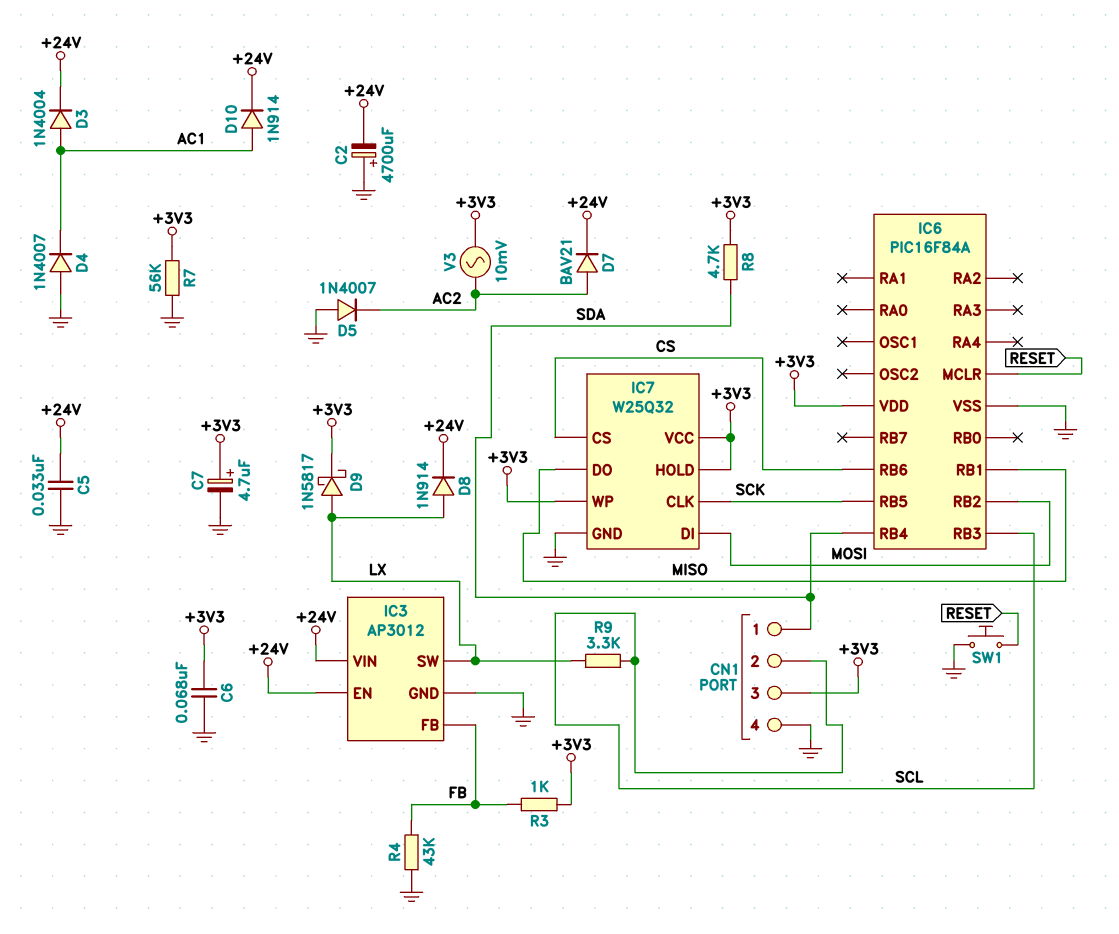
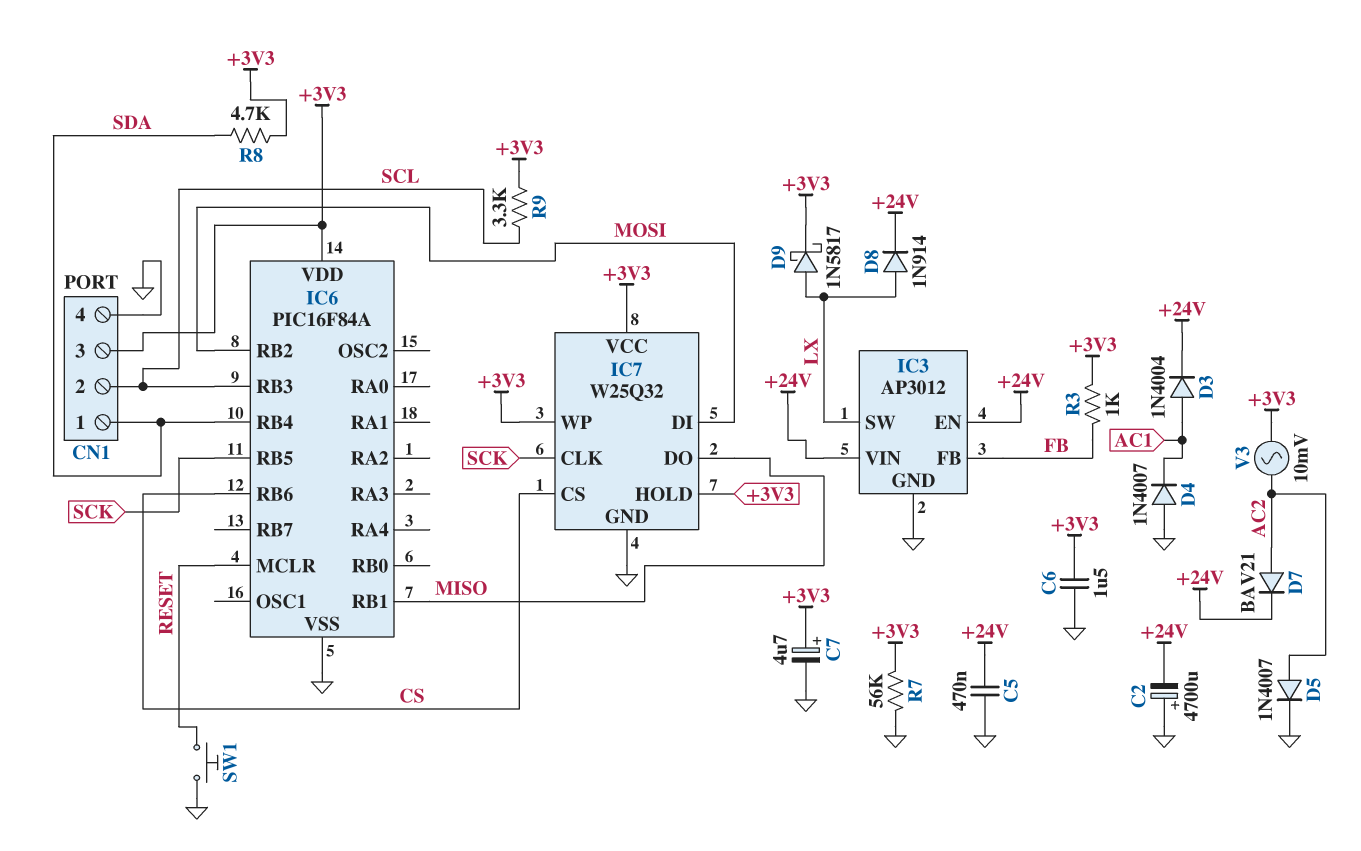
C5: 33nF (+24V, GND) -> 470nF (+24V, GND)
C6: 68nF (+3V3, GND) -> 1.5uF (+3V3, GND)
D5: diode 1N4007 (A GND, K AC2) -> diode 1N4007 (A AC2, K GND)
D10: diode 1N914 (A AC1, K +24V) -> none
R4: 43k (FB, GND) -> none
R9: 3.3k (LX, SCL) -> 3.3k (+3V3, SCL)

